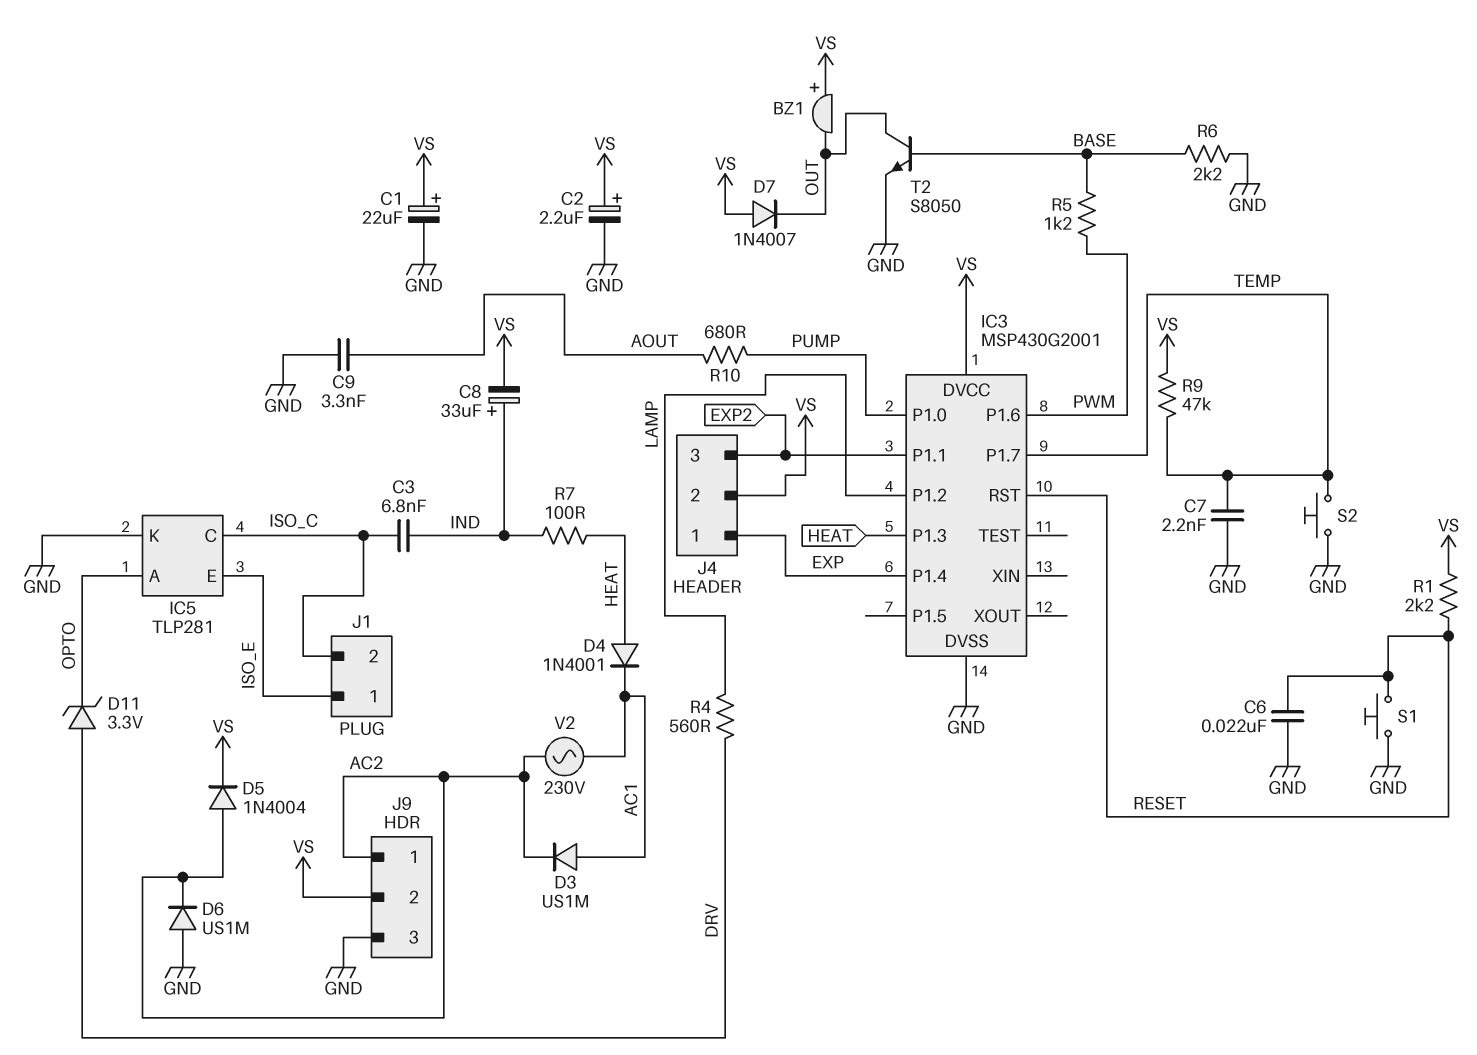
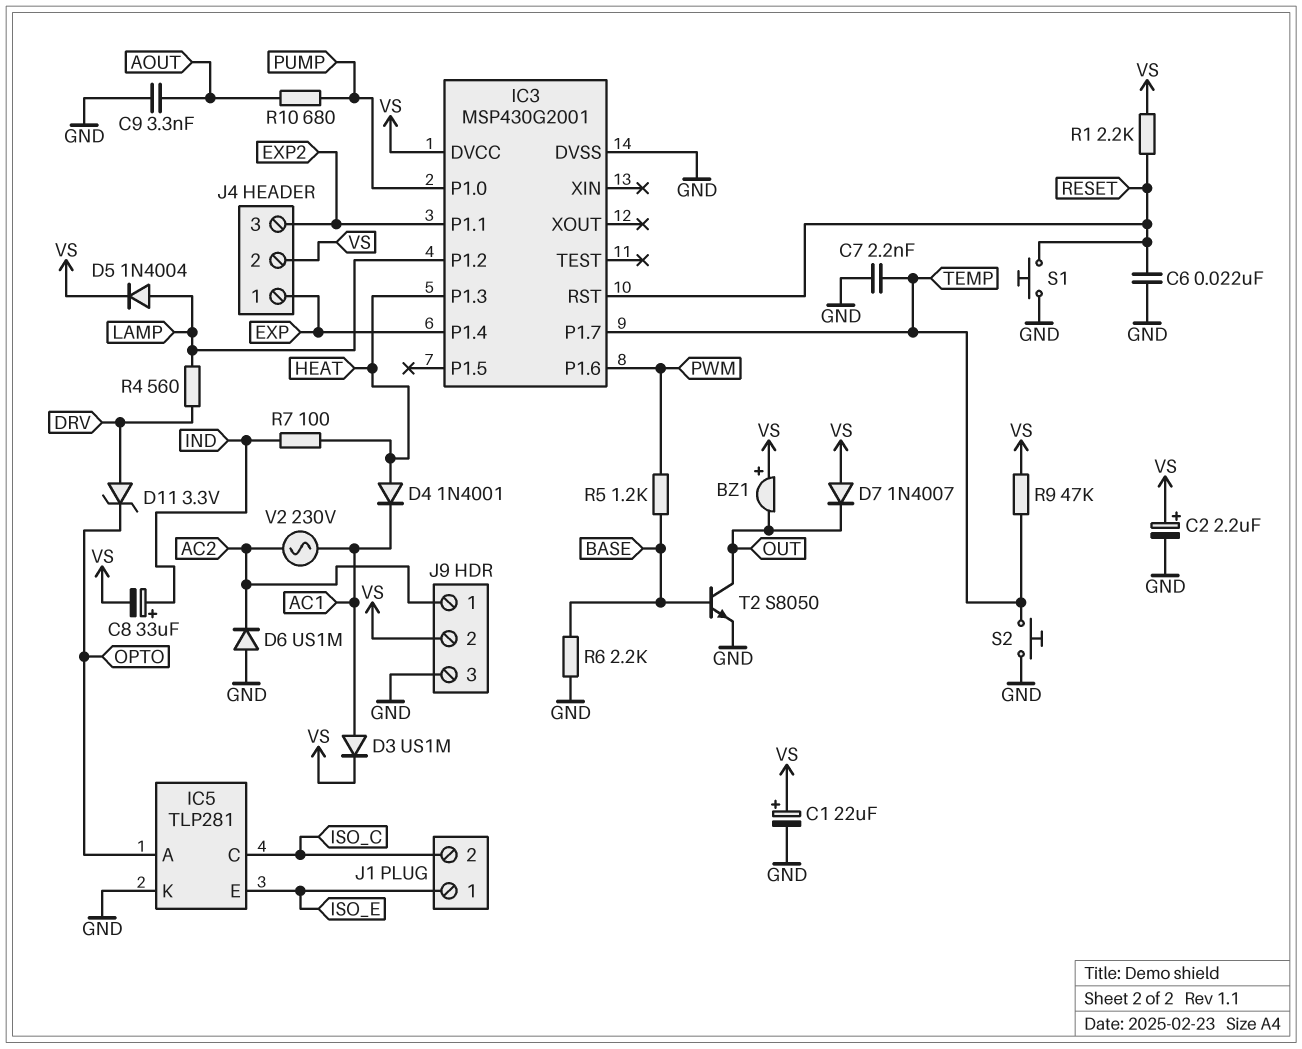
C3: 6.8nF (IND, ISO_C) -> none
D3: diode US1M (A AC1, K AC2) -> diode US1M (A AC1, K VS)
D5: diode 1N4004 (A AC2, K VS) -> diode 1N4004 (A LAMP, K VS)

